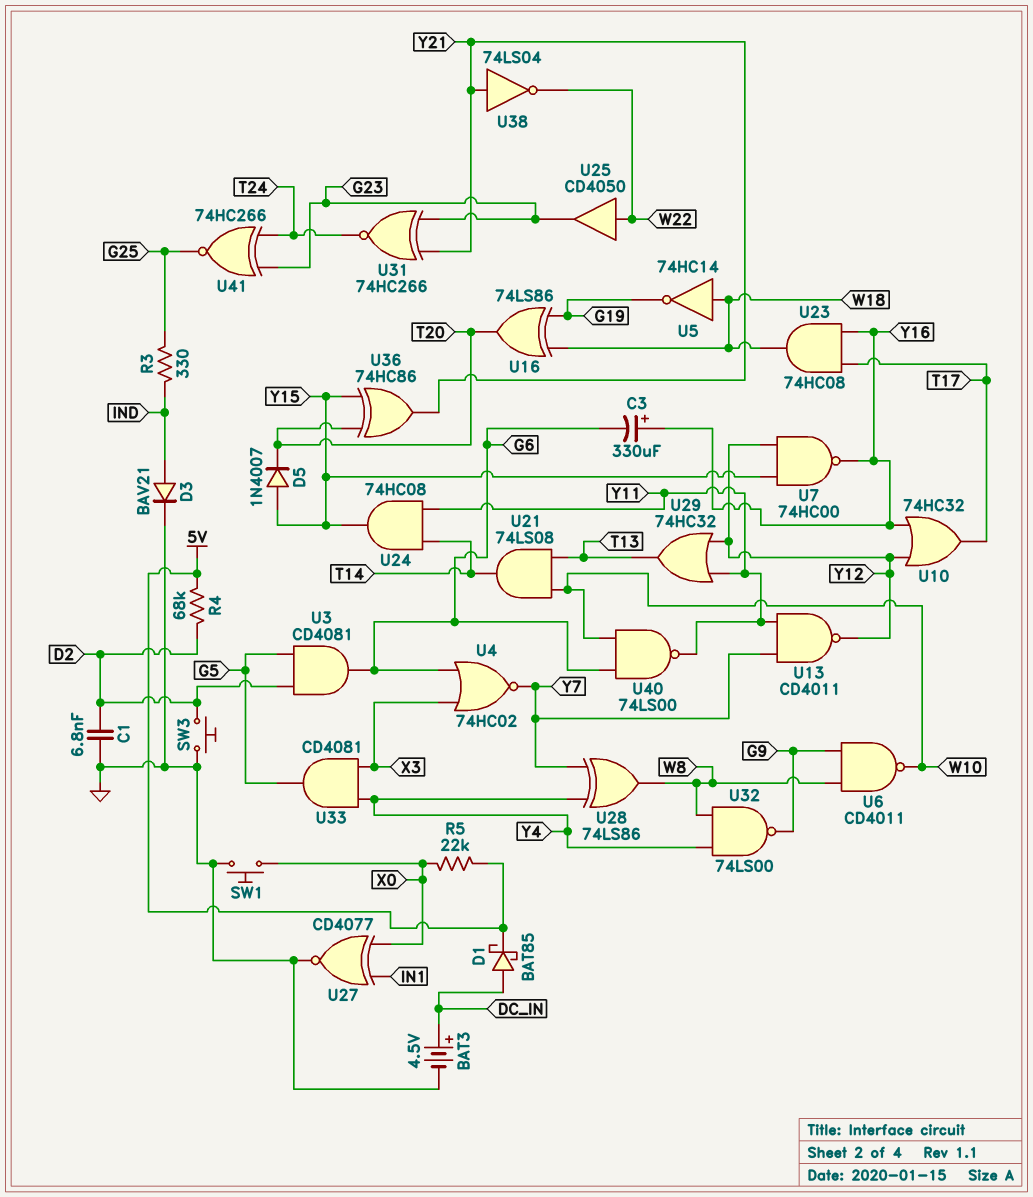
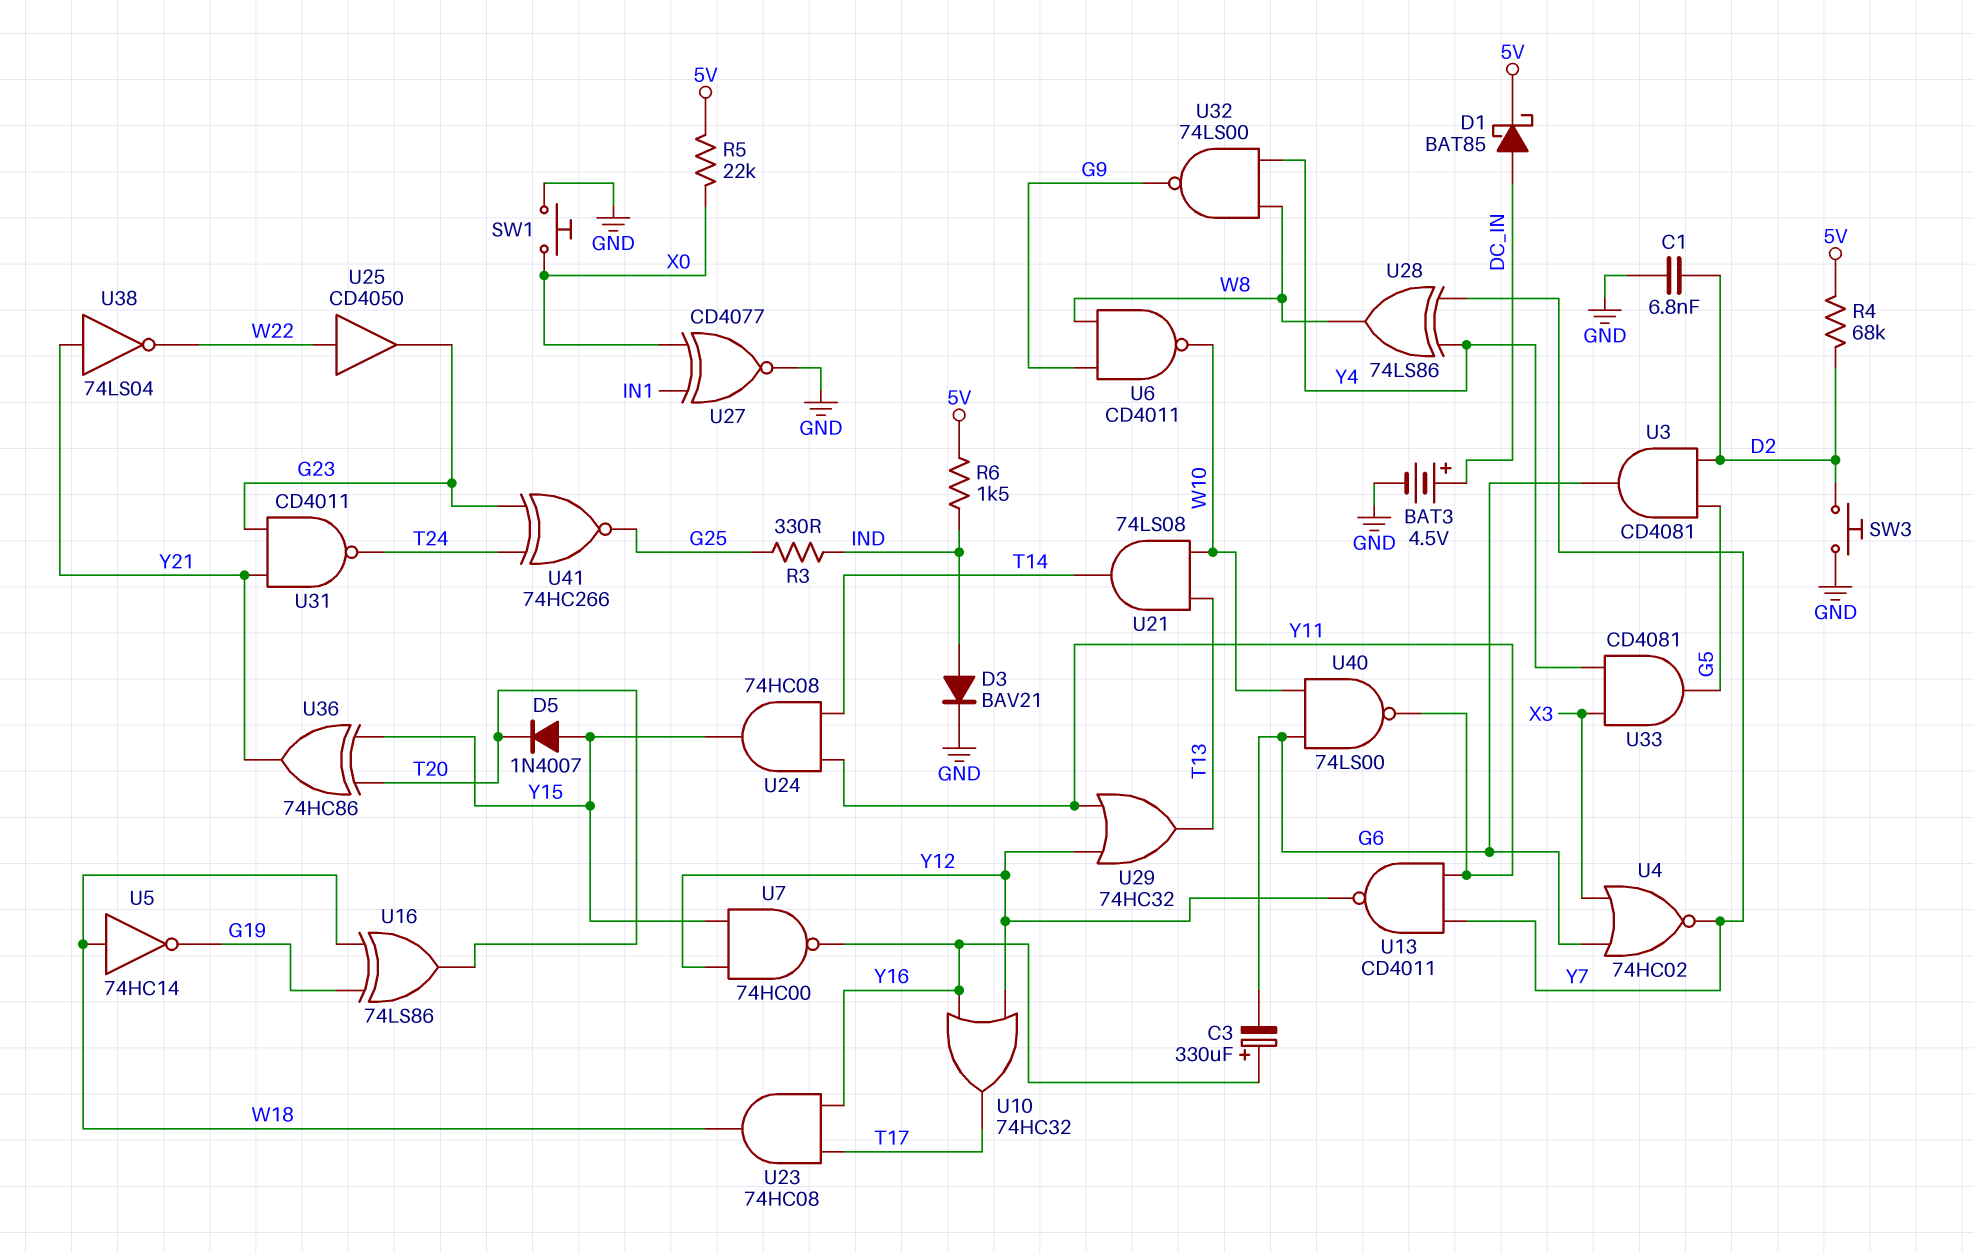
R6: none -> 1.5k (5V, IND)
U31: XNOR 74HC266 (in G23, in Y21, out T24) -> NAND CD4011 (in G23, in Y21, out T24)

